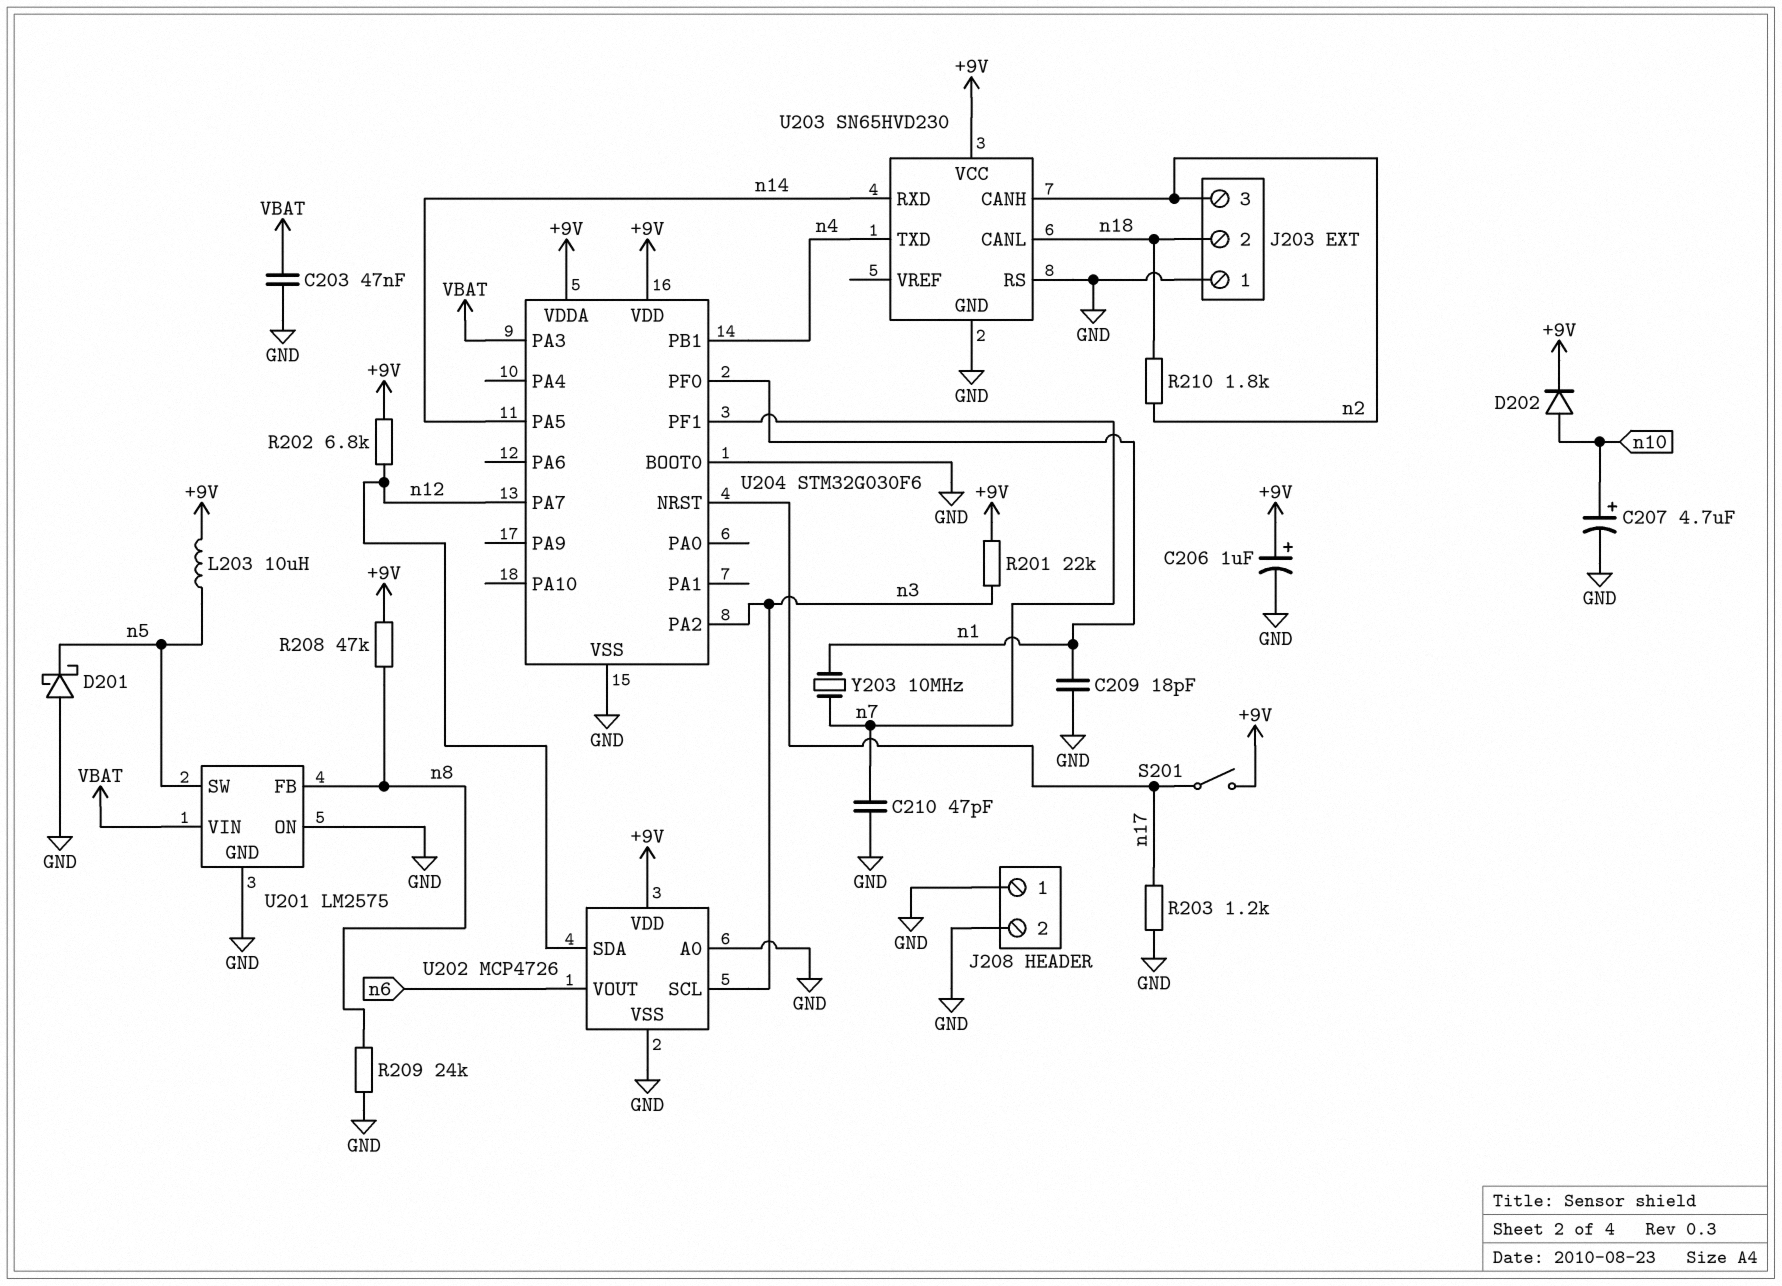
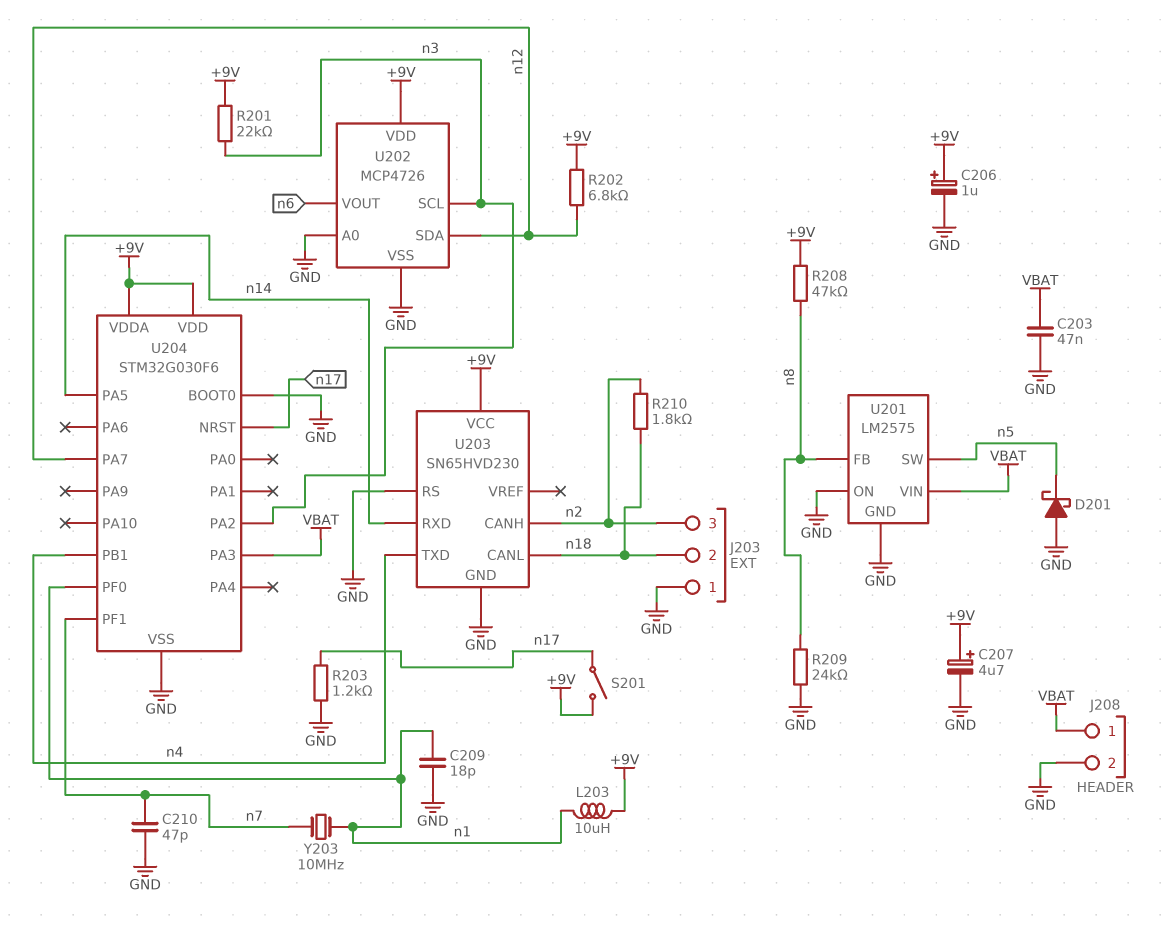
C207: 4.7uF (plus n10, minus GND) -> 4.7uF (plus +9V, minus GND)
D202: diode (A n10, K +9V) -> none
J208 pin 1: GND -> VBAT
L203: 10uH (+9V, n5) -> 10uH (+9V, n1)

